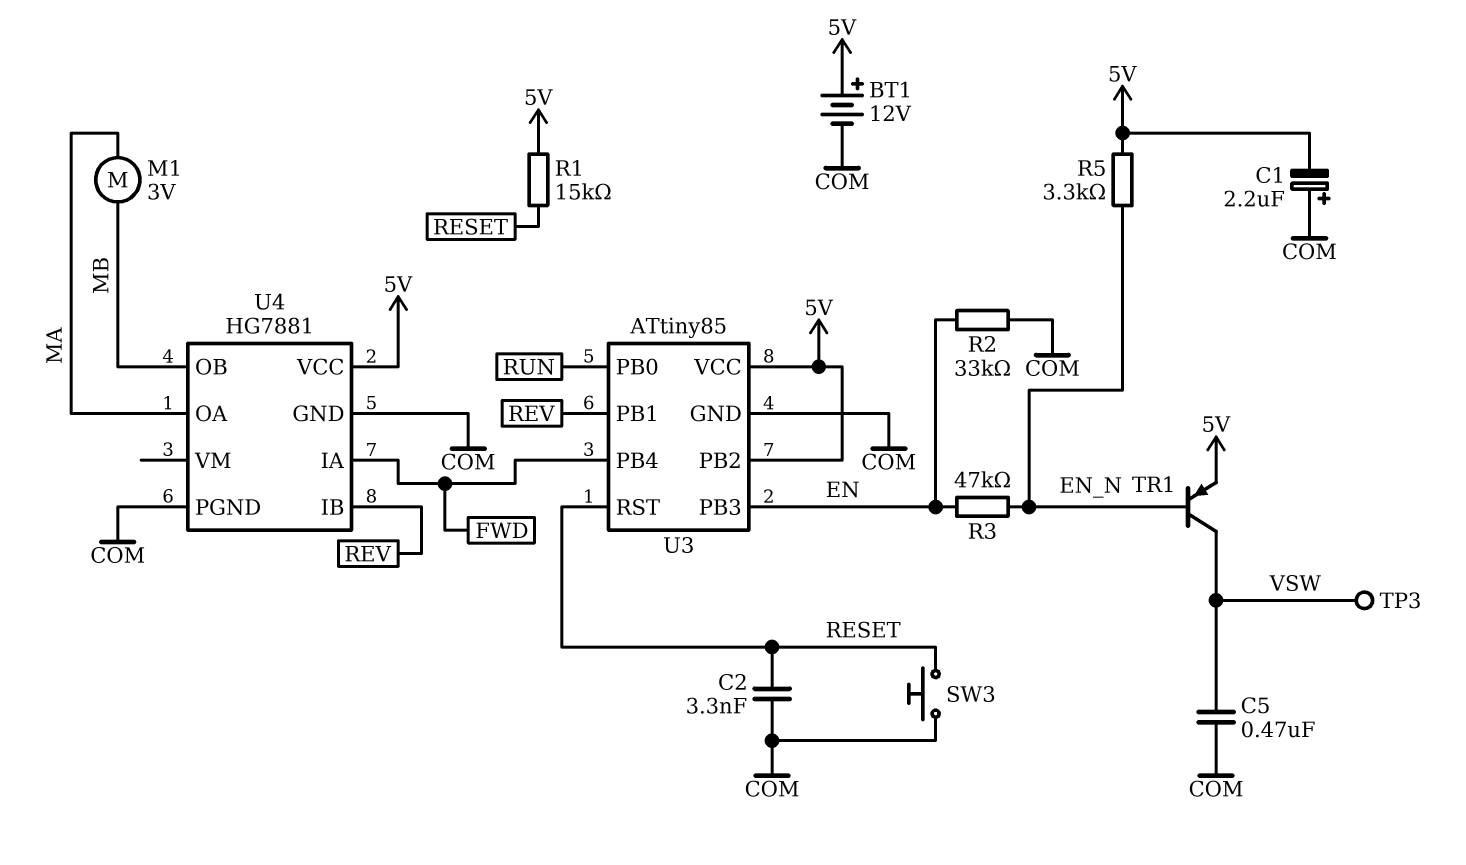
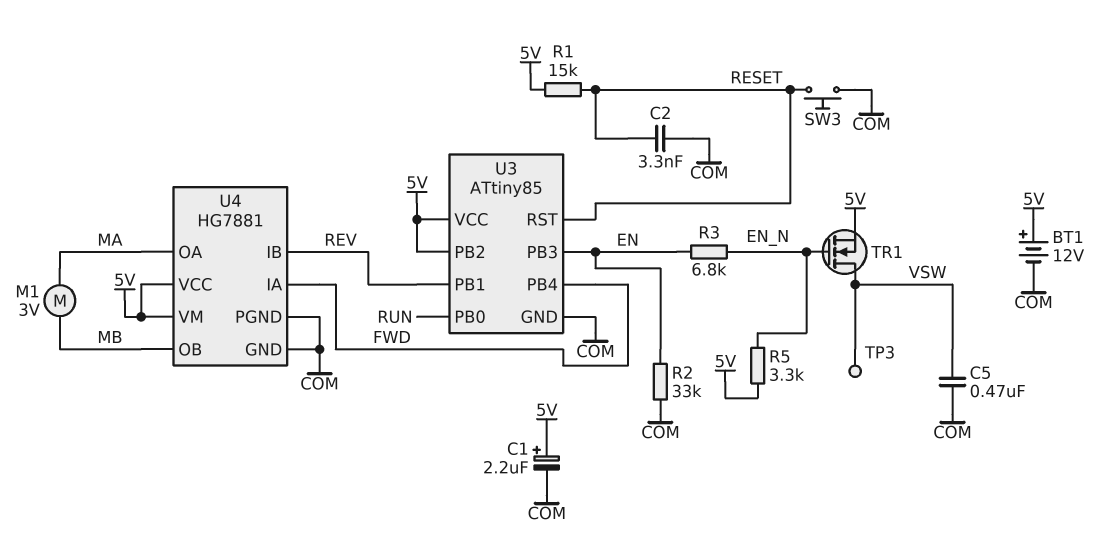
C1: 2.2uF (plus COM, minus 5V) -> 2.2uF (plus 5V, minus COM)
R3: 47k (EN, EN_N) -> 6.8k (EN, EN_N)
TR1: PNP (B EN_N, C VSW, E 5V) -> NMOS (G EN_N, D VSW, S 5V)
U4 pin VM: none -> 5V

